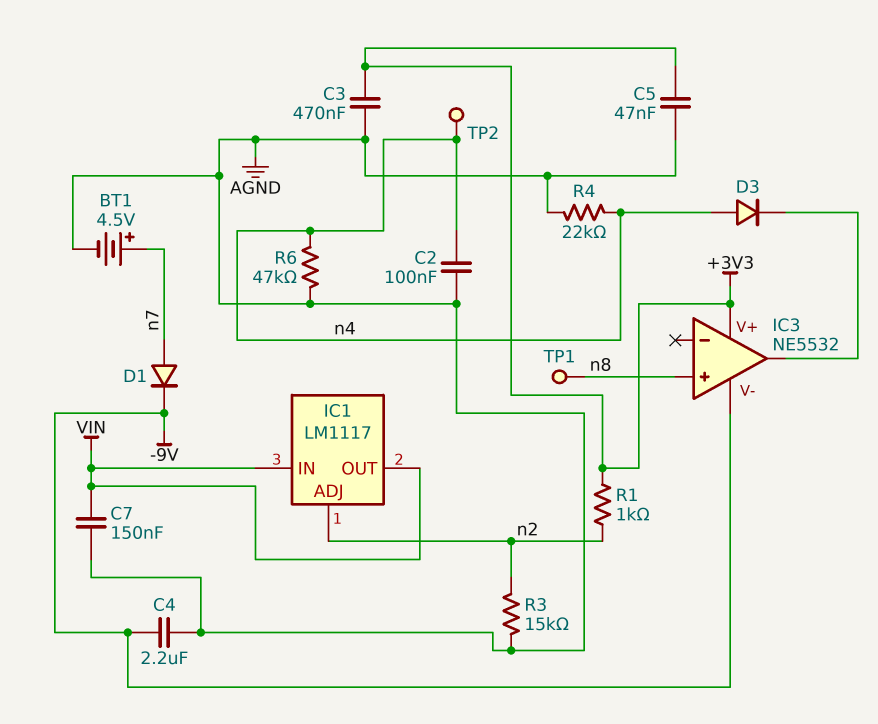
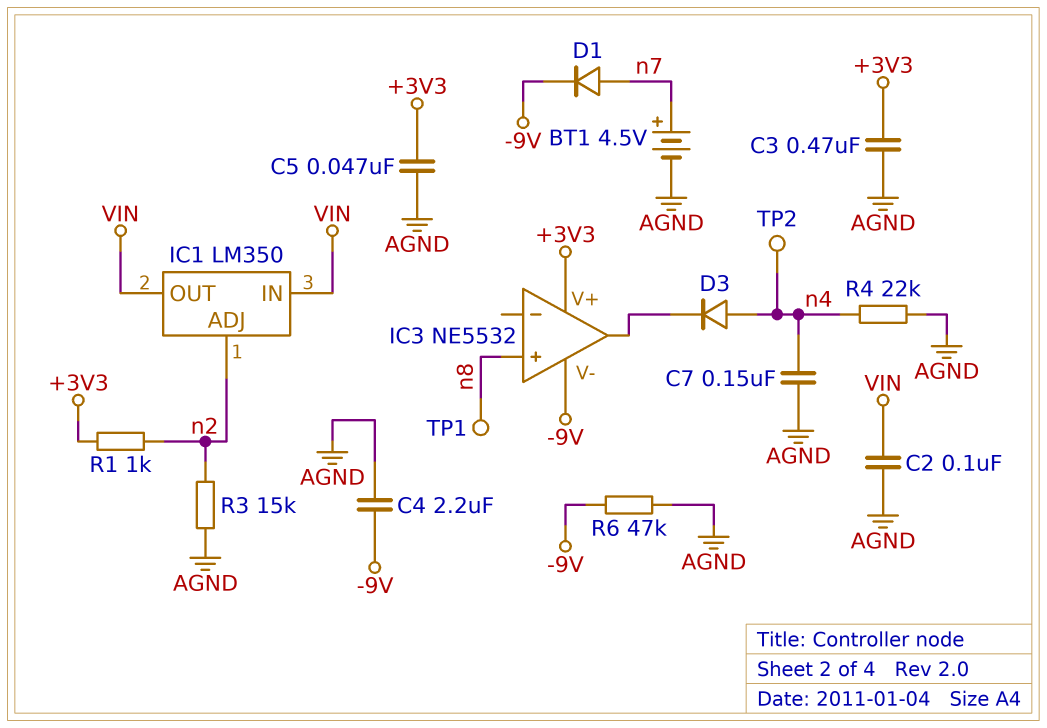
C2: 100nF (AGND, n4) -> 100nF (AGND, VIN)
C7: 150nF (AGND, VIN) -> 150nF (AGND, n4)
IC1: LM1117 -> LM350
R6: 47k (AGND, n4) -> 47k (-9V, AGND)

